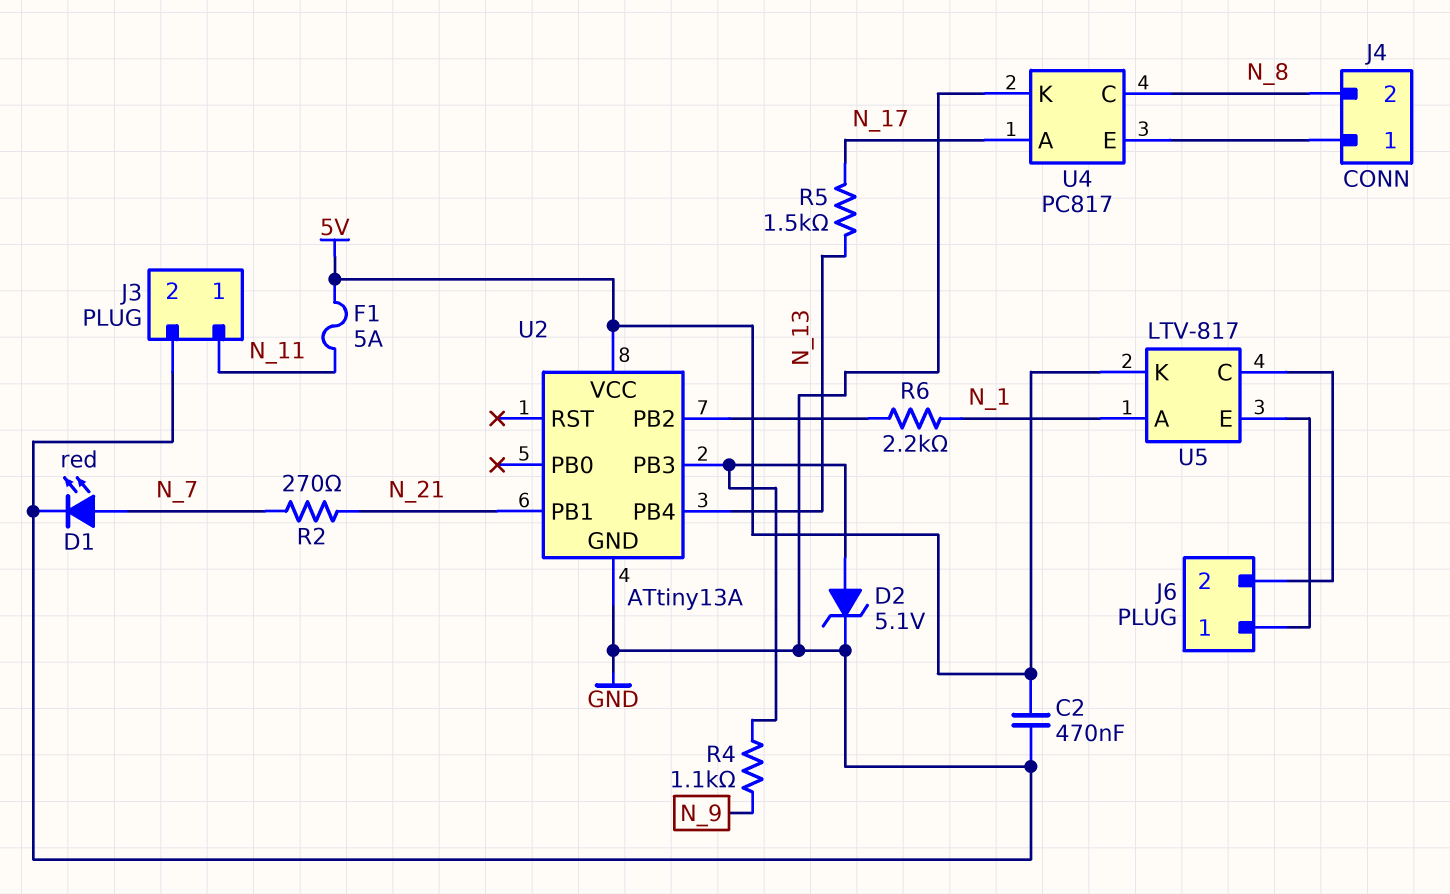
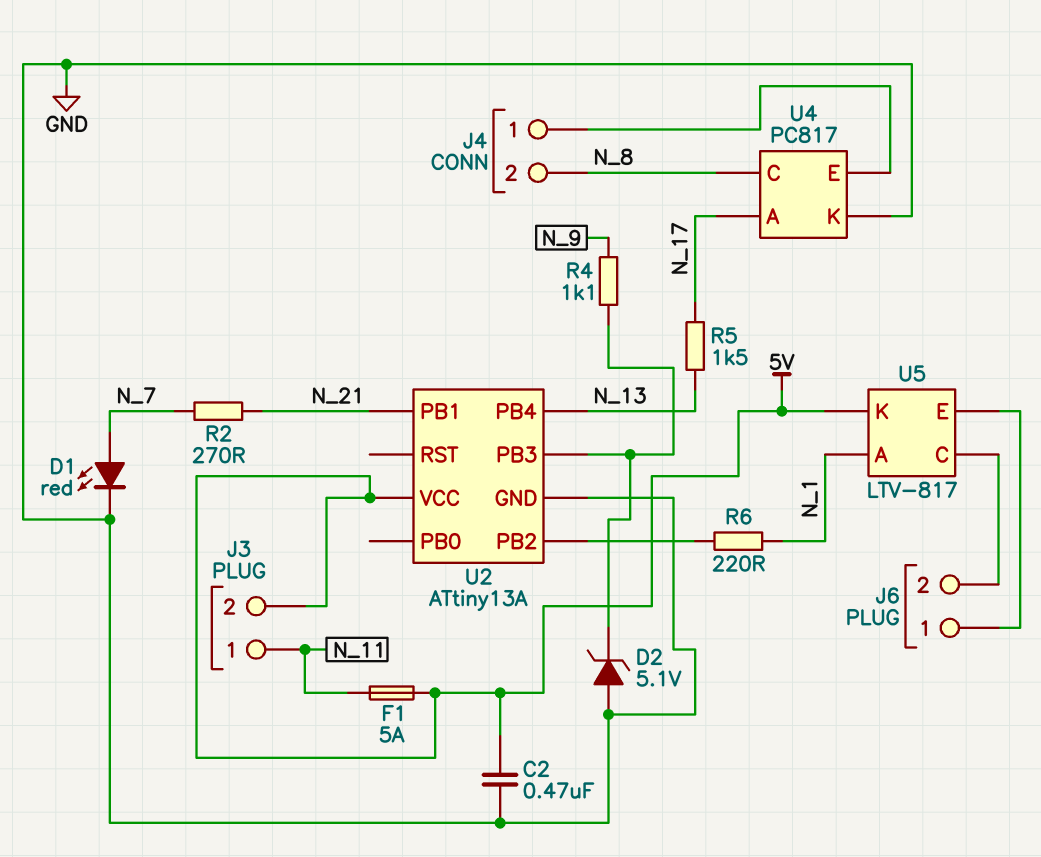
D2: zener 5.1V (A U2/PB3, K GND) -> zener 5.1V (A GND, K U2/PB3)
J3 pin 2: GND -> 5V
R6: 2.2k (N_1, U2/PB2) -> 220 (N_1, U2/PB2)

